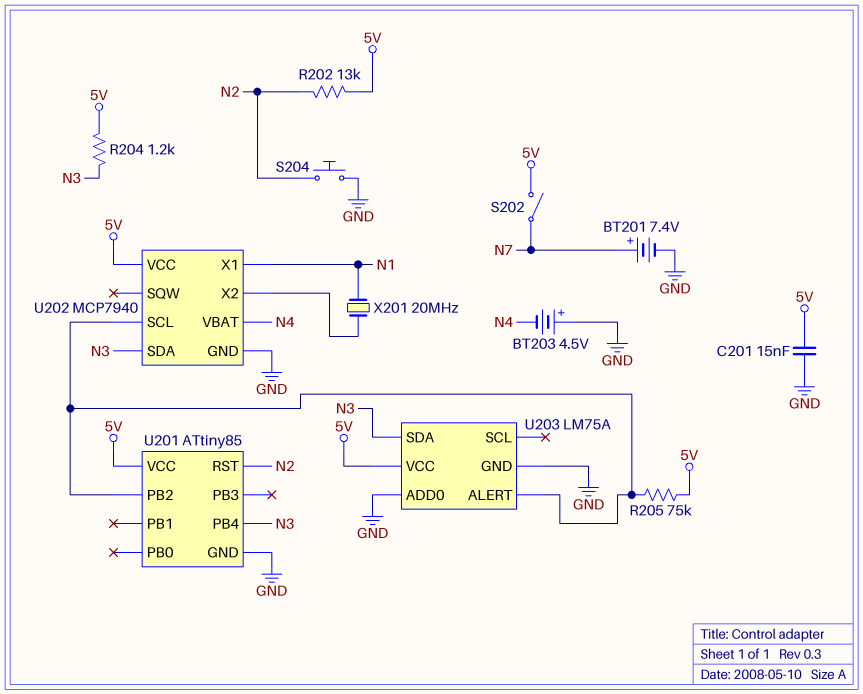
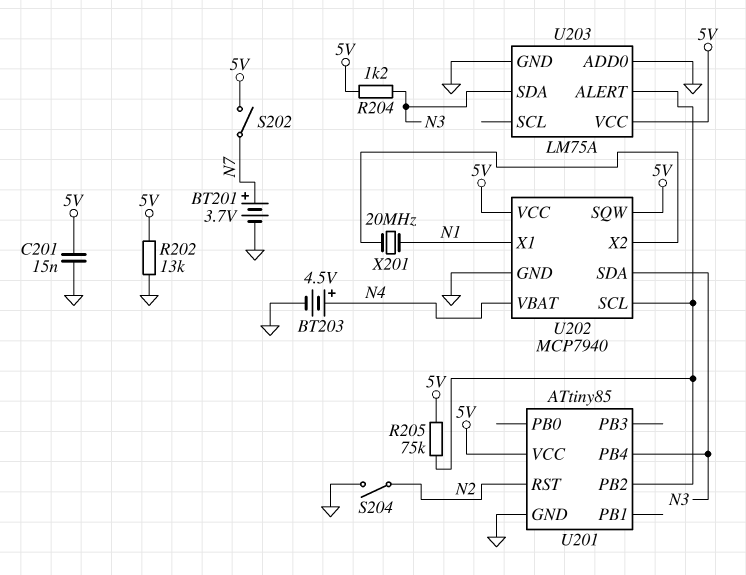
BT201: 7.4V (plus N7, minus GND) -> 3.7V (plus N7, minus GND)
BT203: 4.5V (plus GND, minus N4) -> 4.5V (plus N4, minus GND)
R202: 13k (5V, N2) -> 13k (5V, GND)
S204: button (GND, N2) -> switch (GND, N2)
U202 pin SQW: none -> 5V

